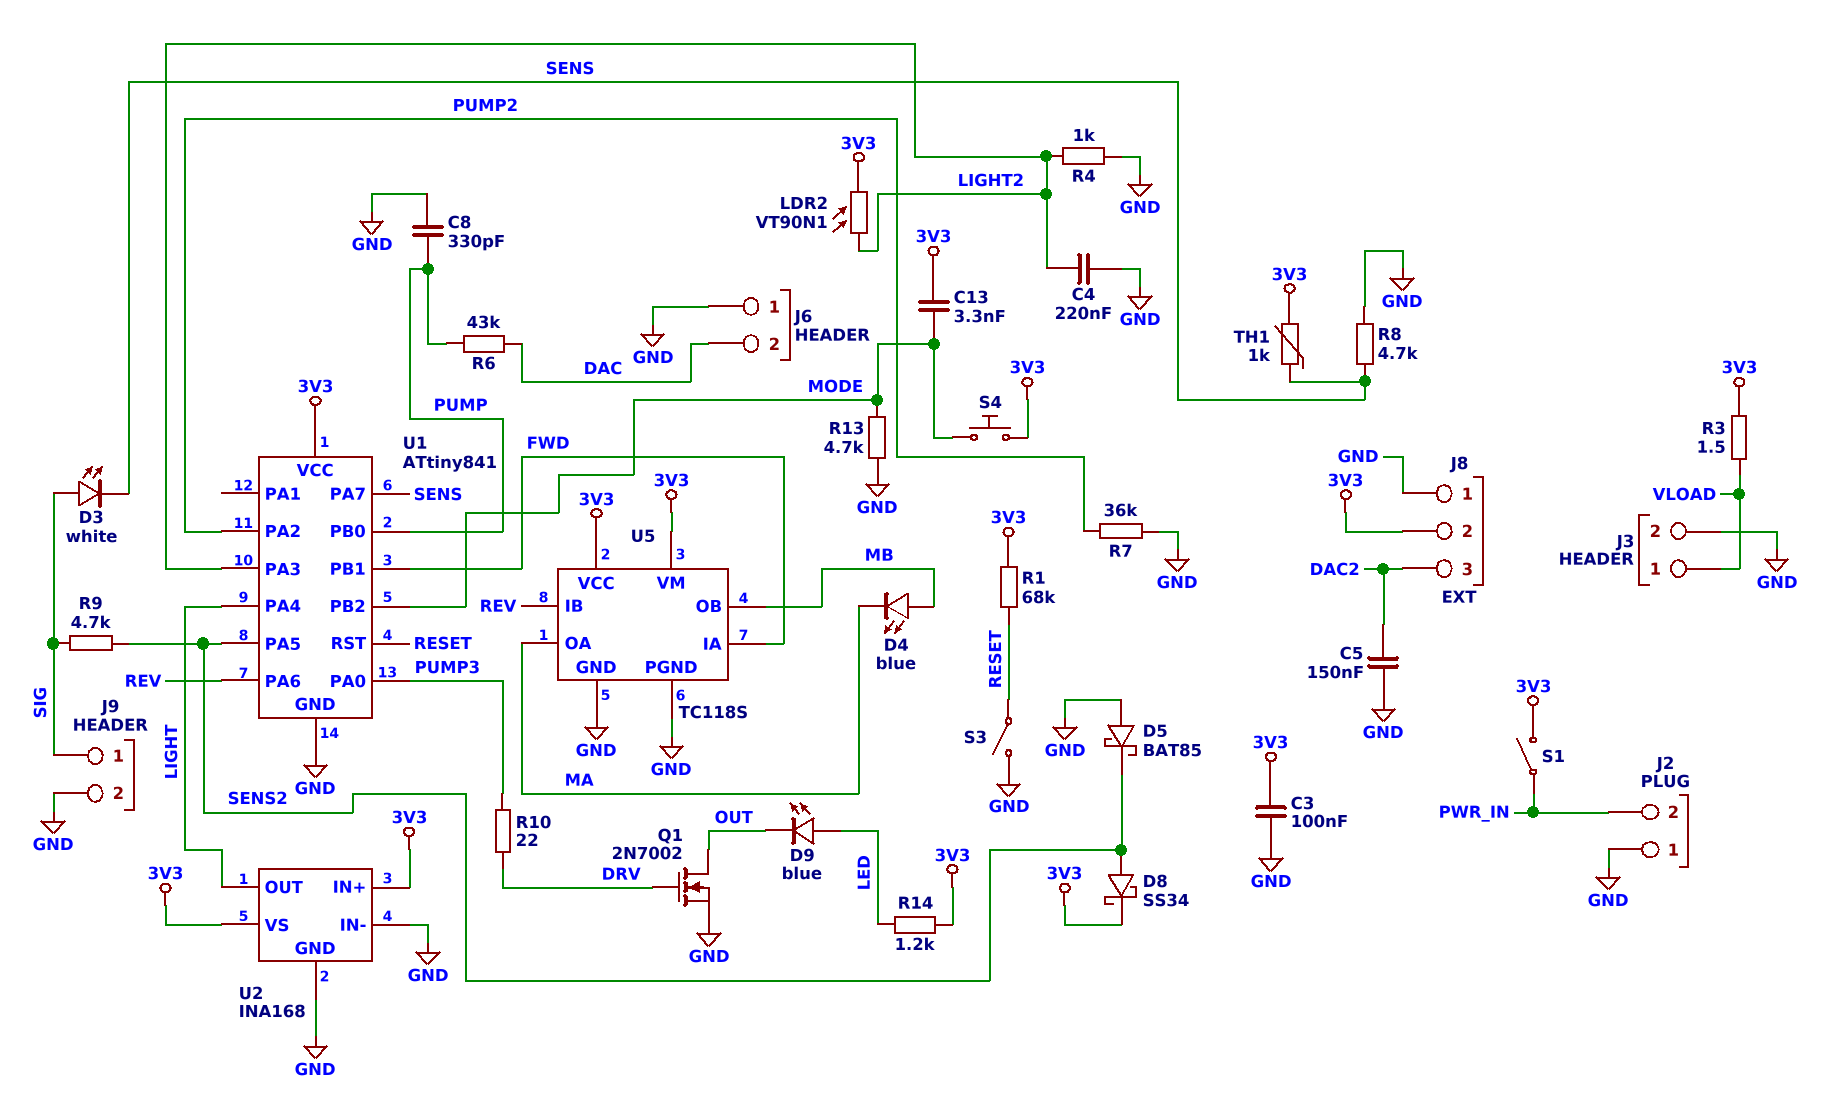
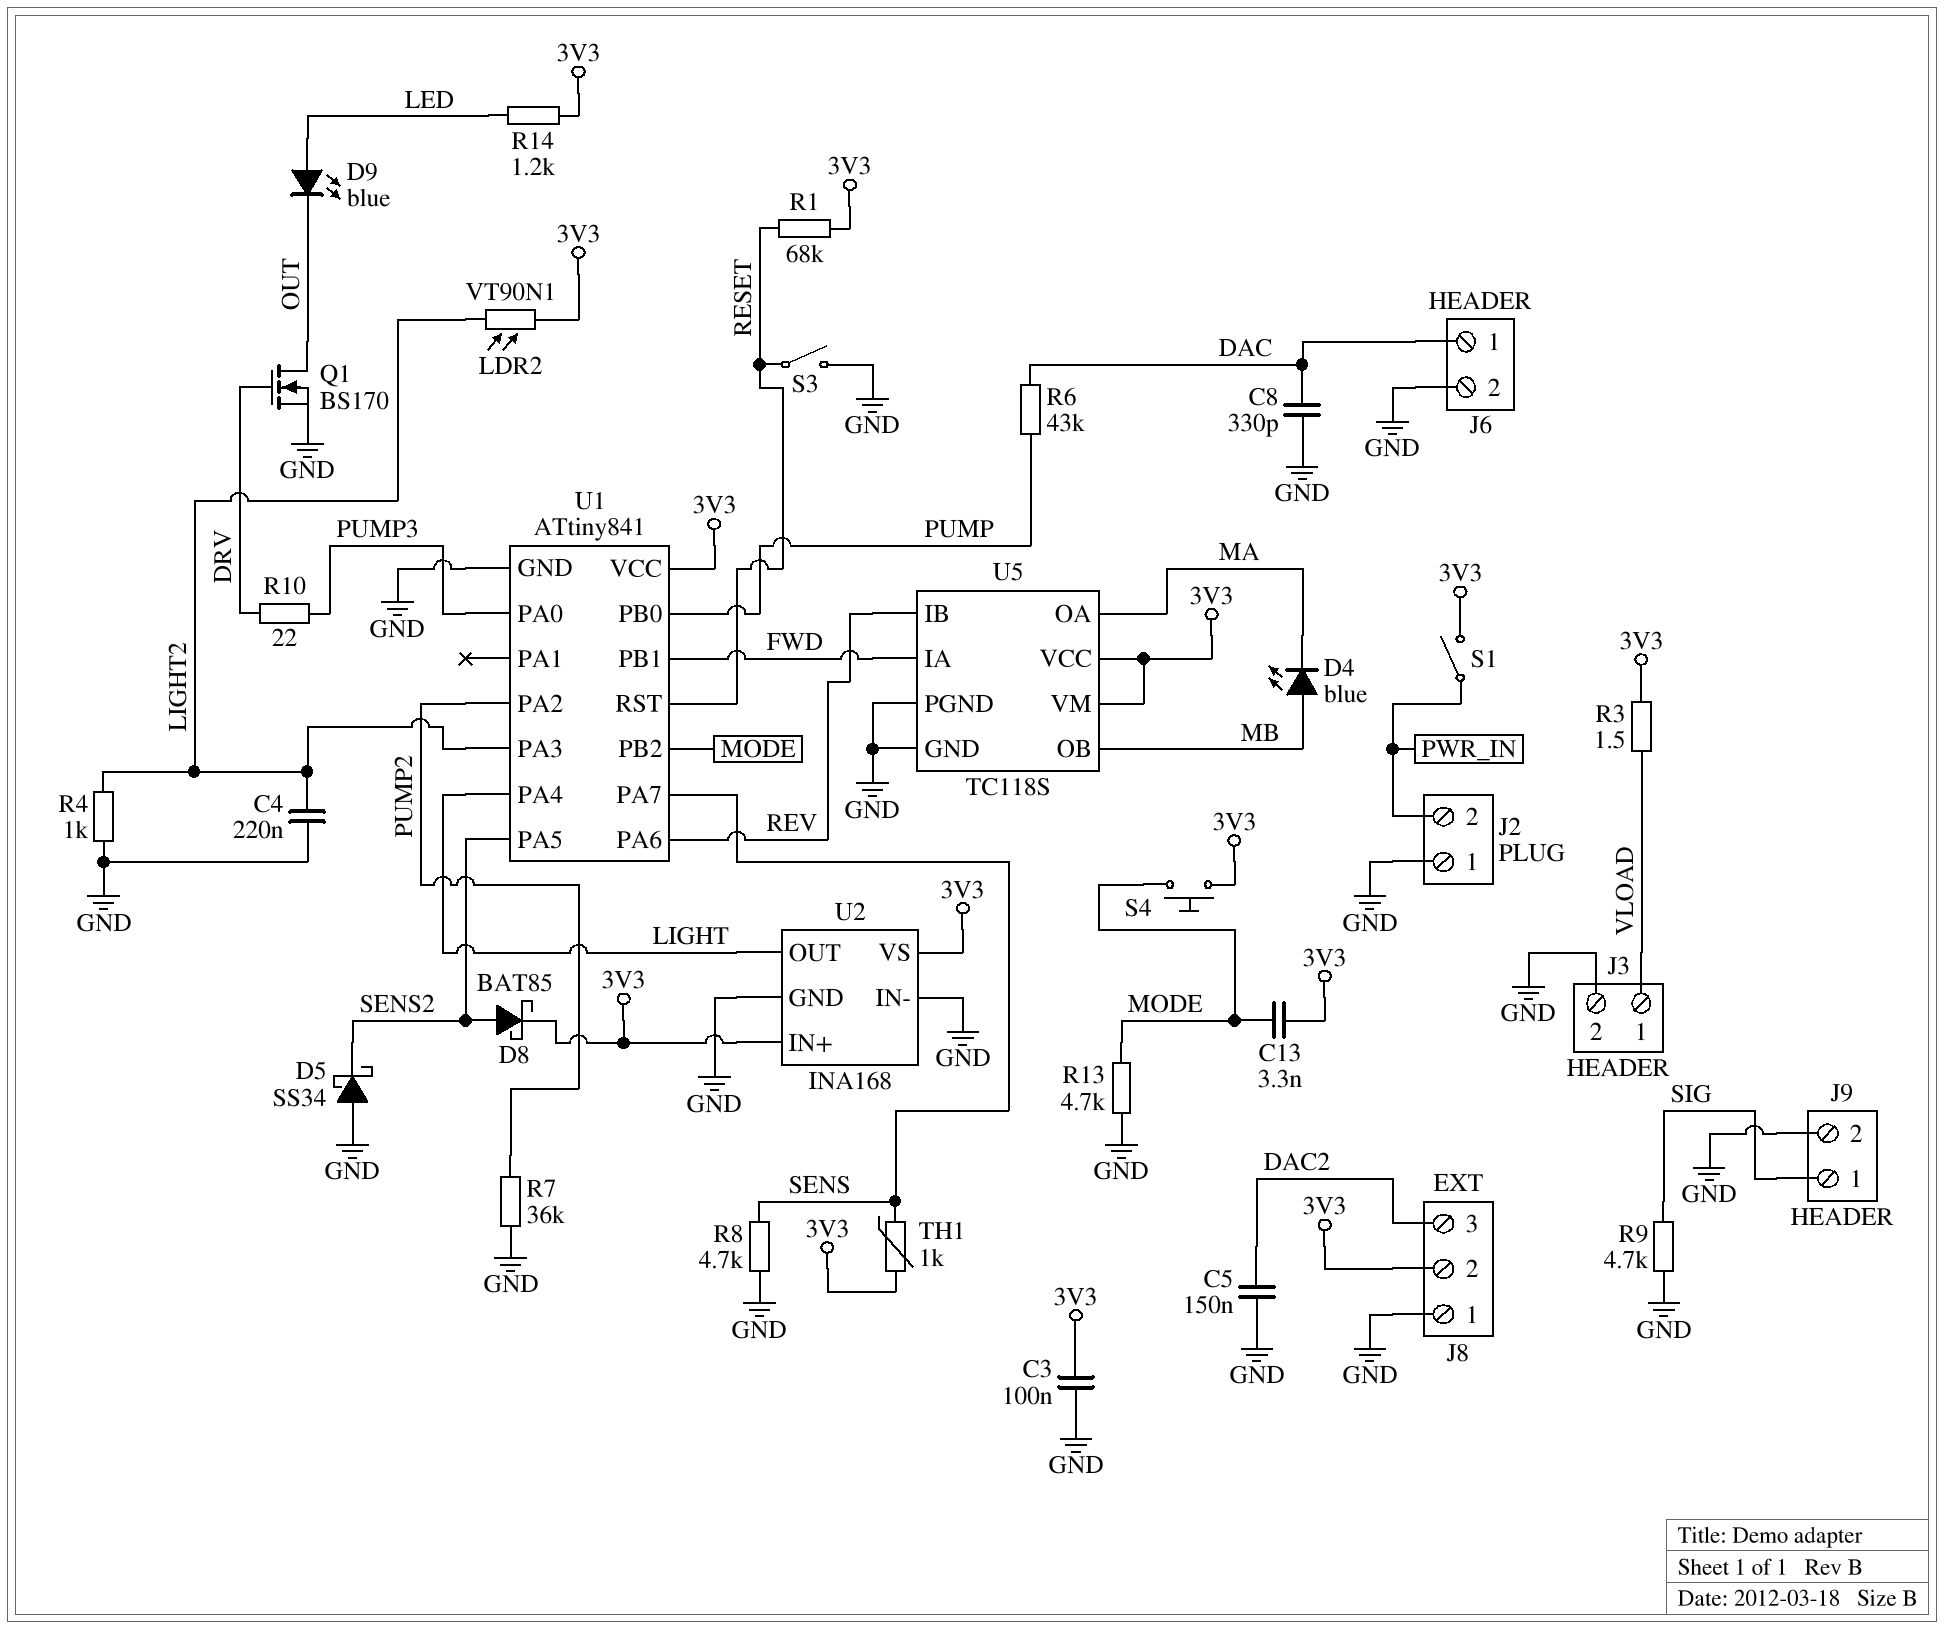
C8: 330pF (GND, PUMP) -> 330pF (DAC, GND)
D3: LED white (A SIG, K SENS) -> none
D5: schottky BAT85 (A GND, K SENS2) -> schottky SS34 (A GND, K SENS2)
D8: schottky SS34 (A SENS2, K 3V3) -> schottky BAT85 (A SENS2, K 3V3)
J6 pin 1: GND -> DAC
J6 pin 2: DAC -> GND
Q1: NMOS 2N7002 (G DRV, D OUT, S GND) -> NMOS BS170 (G DRV, D OUT, S GND)
R9: 4.7k (SENS2, SIG) -> 4.7k (GND, SIG)

